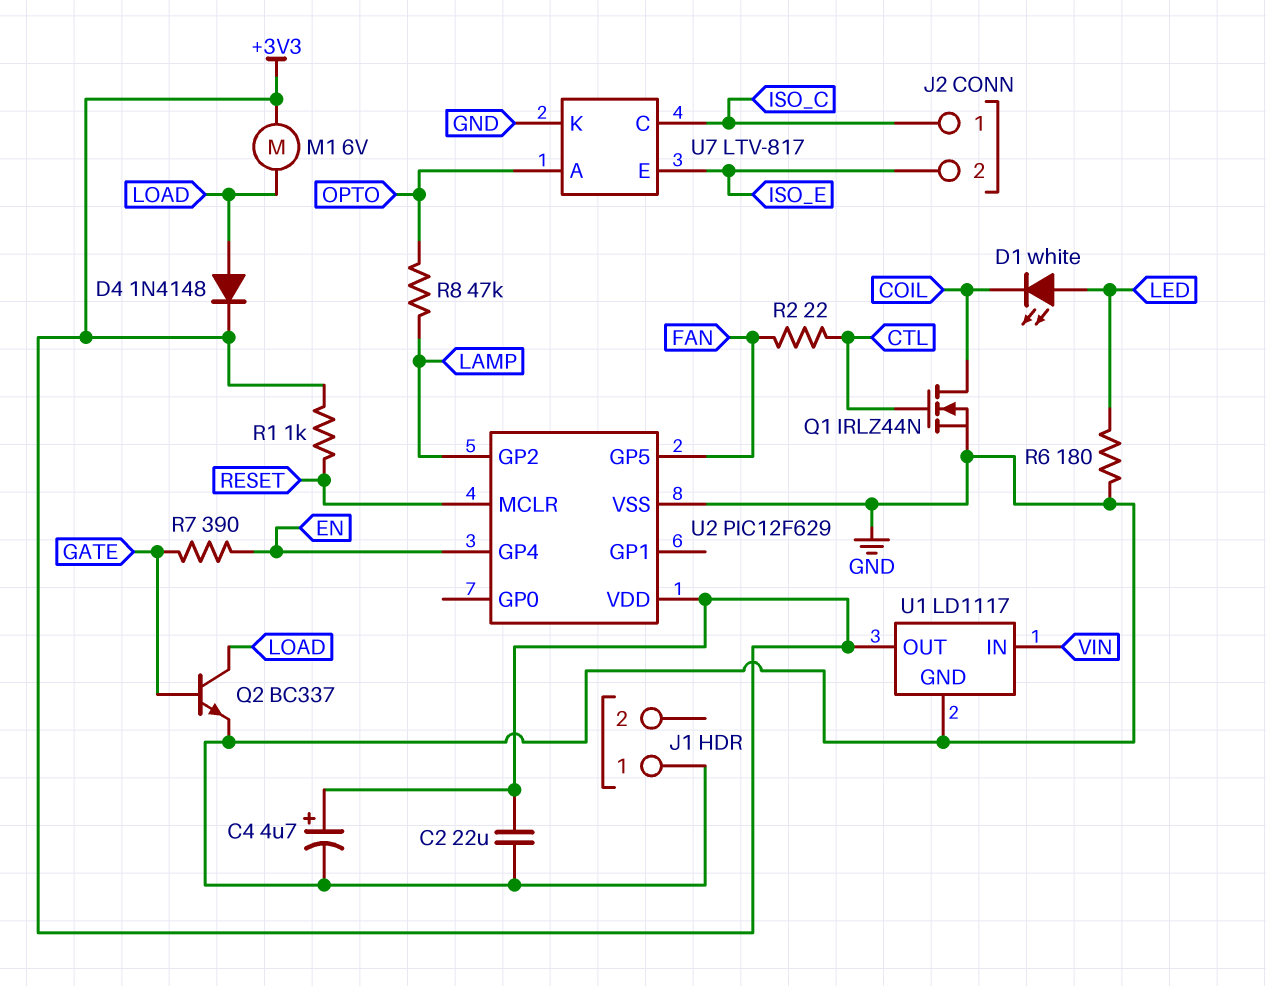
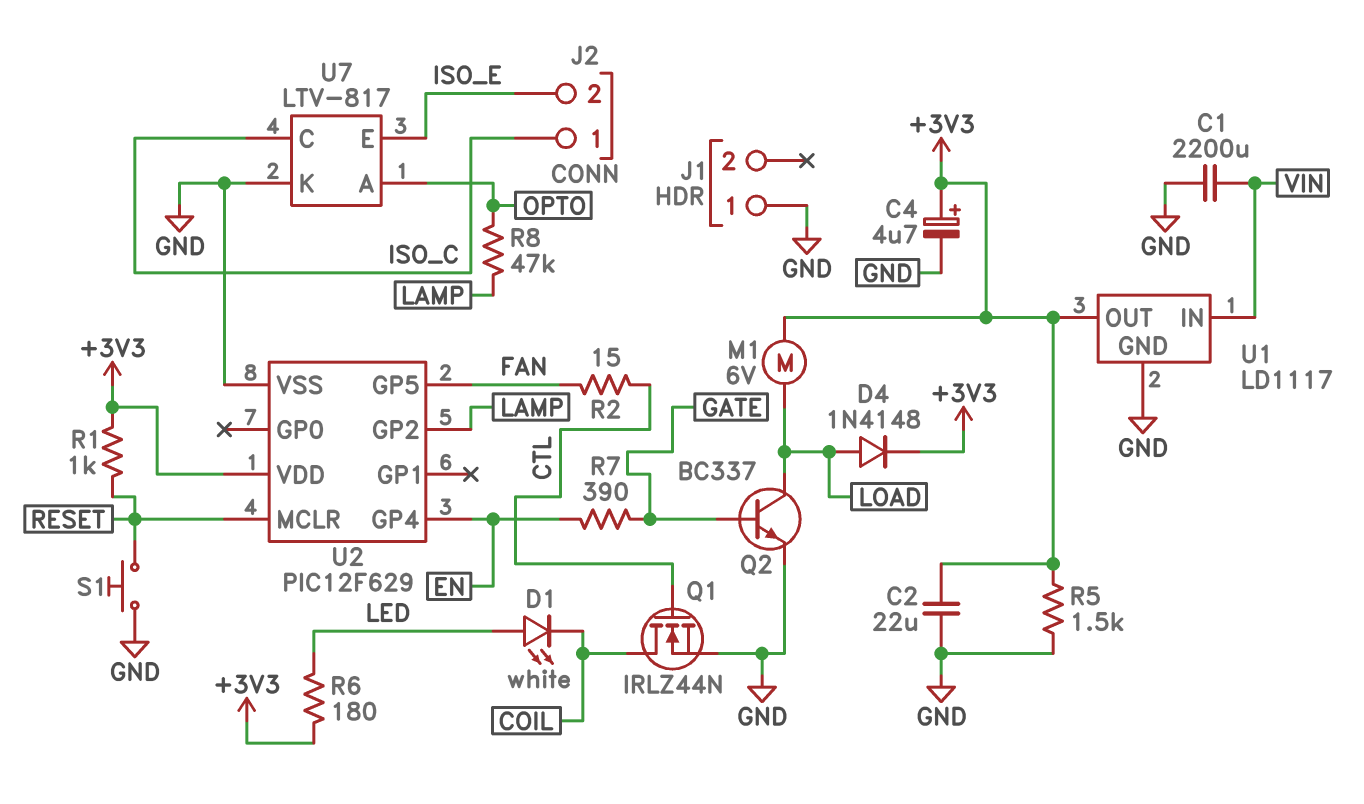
C1: none -> 2200uF (GND, VIN)
R2: 22 (CTL, FAN) -> 15 (CTL, FAN)
R5: none -> 1.5k (+3V3, GND)
R6: 180 (GND, LED) -> 180 (+3V3, LED)
S1: none -> button (GND, RESET)

